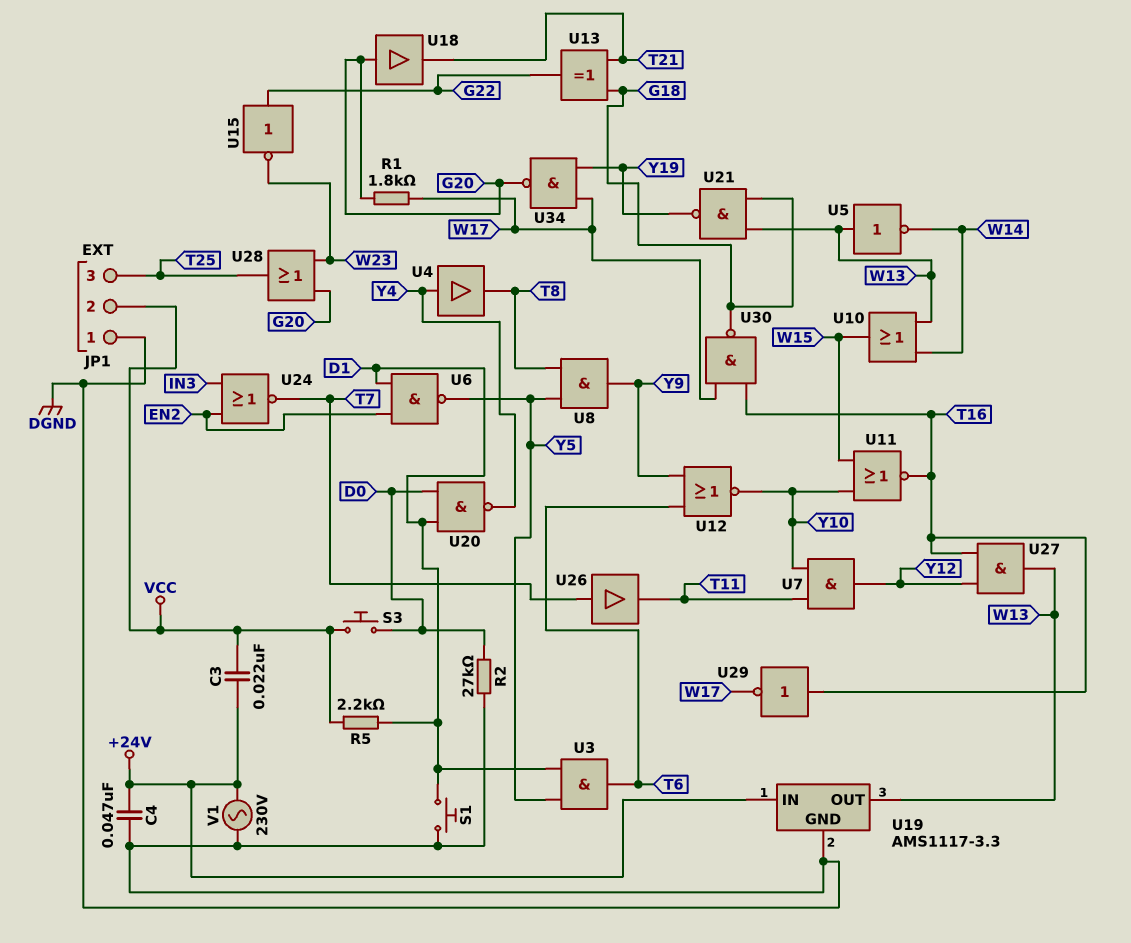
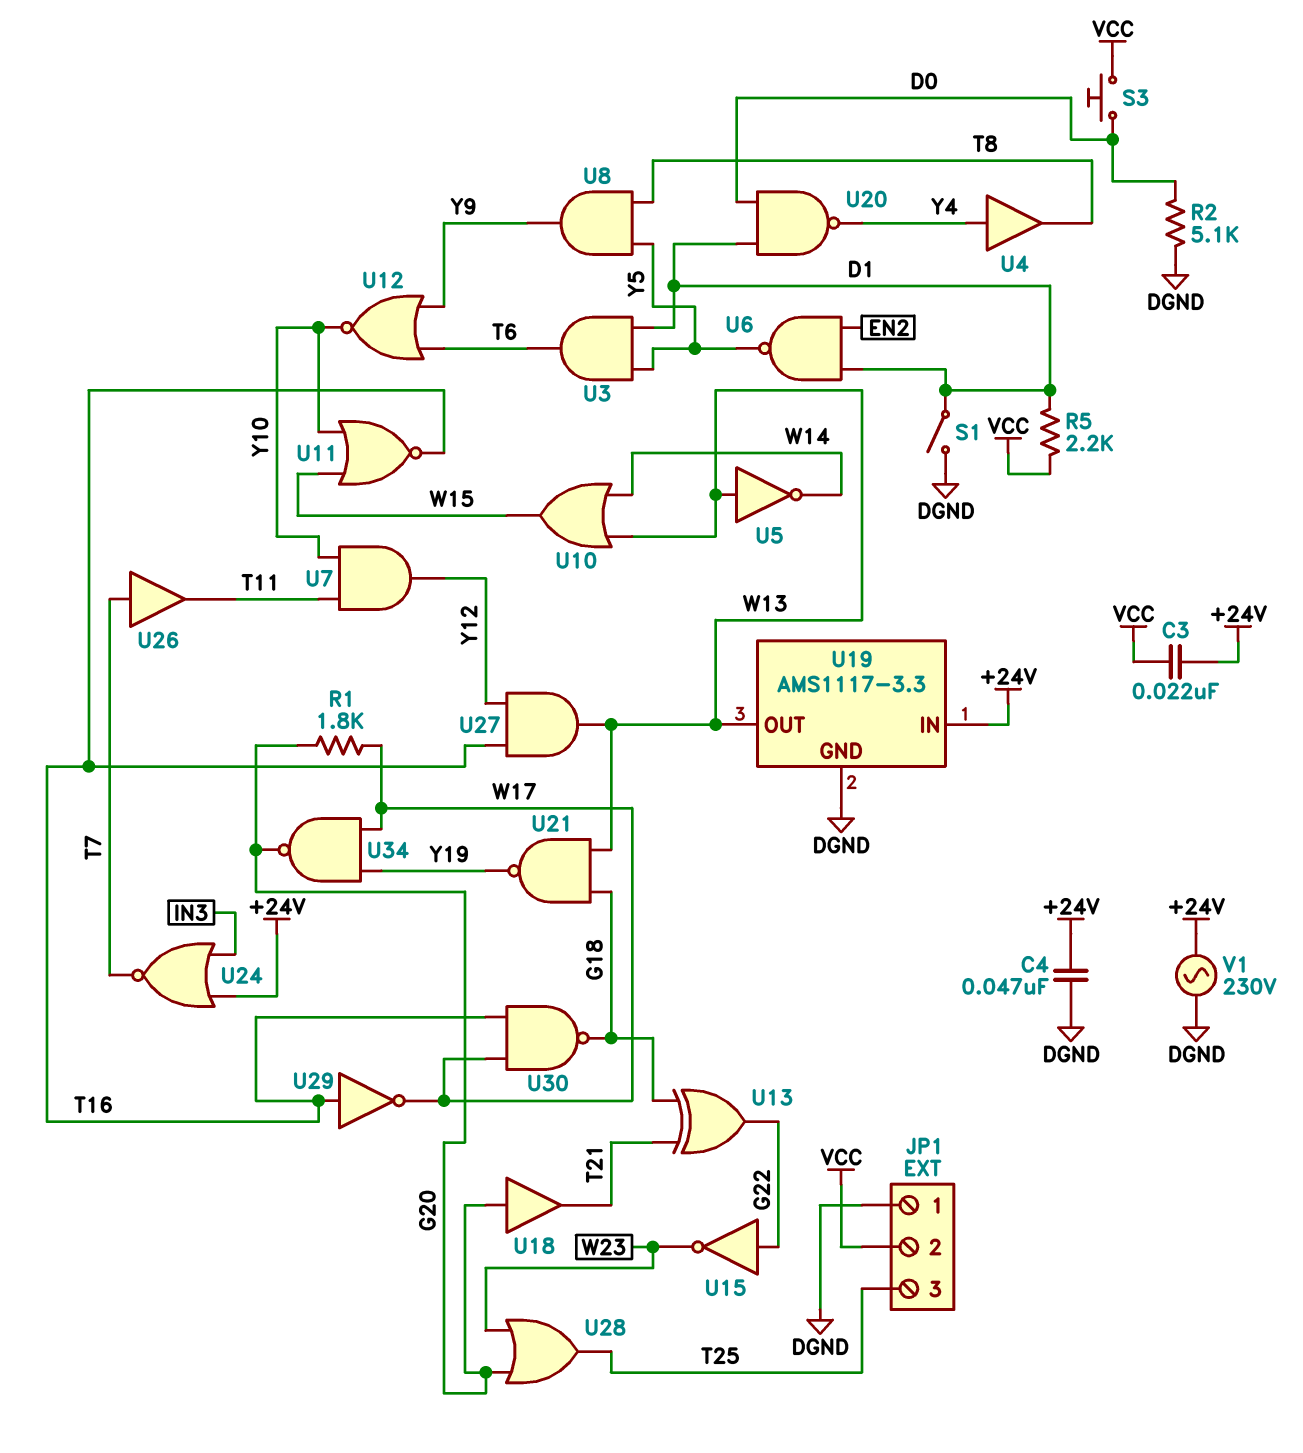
R2: 27k (D0, DGND) -> 5.1k (D0, DGND)
S1: button (D1, DGND) -> switch (D1, DGND)
U24: NOR (in EN2, in IN3, out T7) -> NOR (in +24V, in IN3, out T7)

